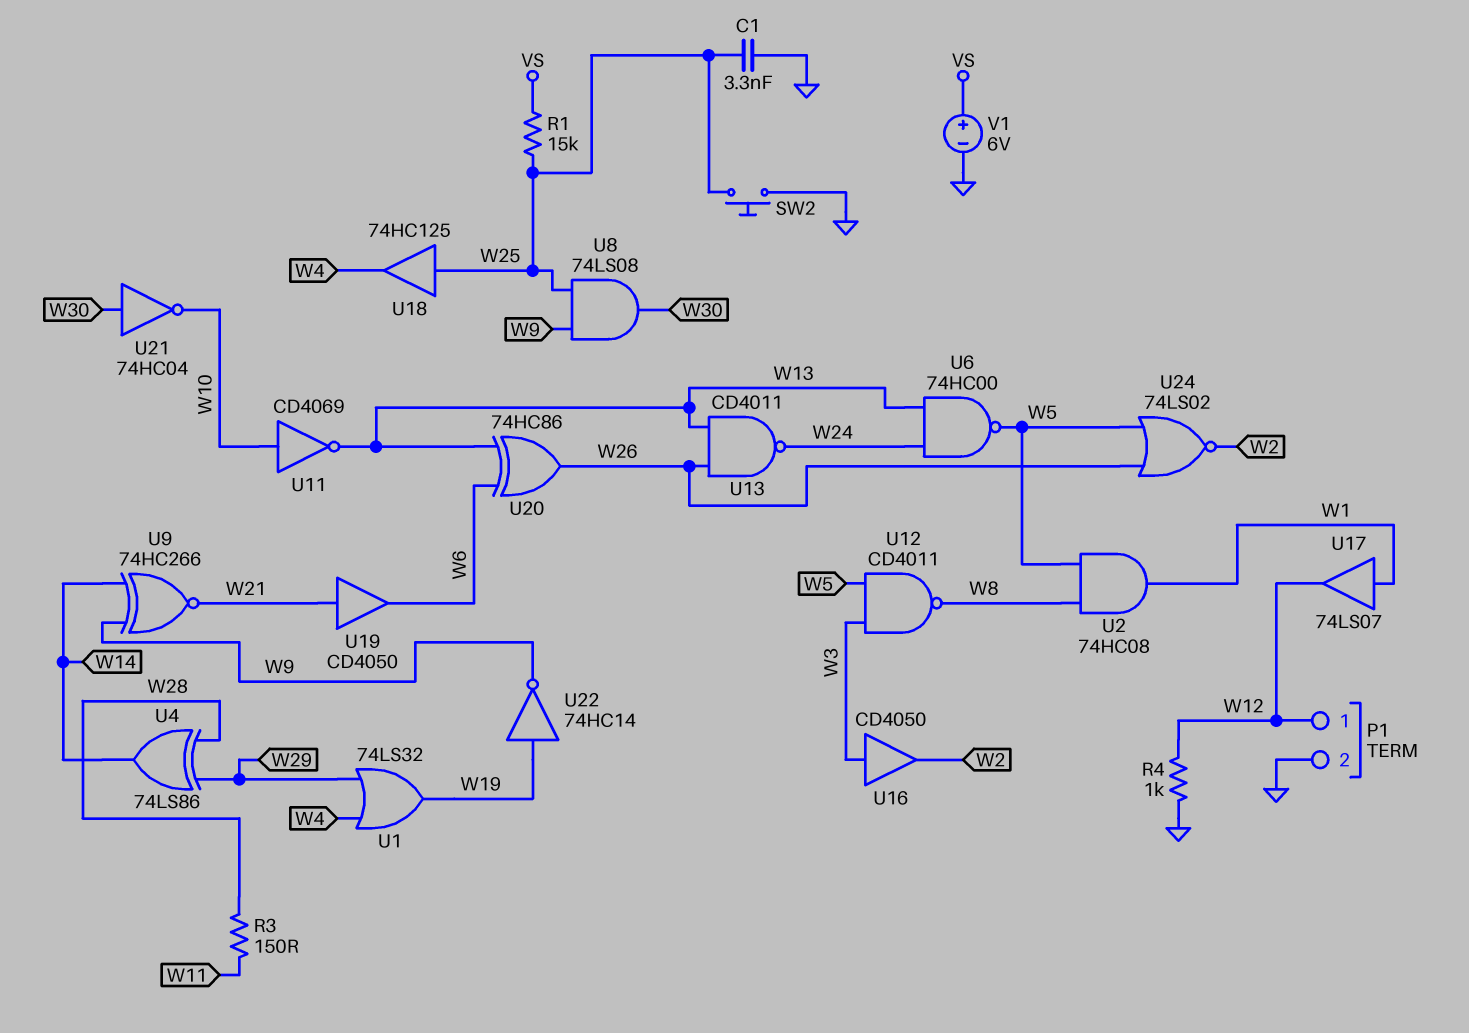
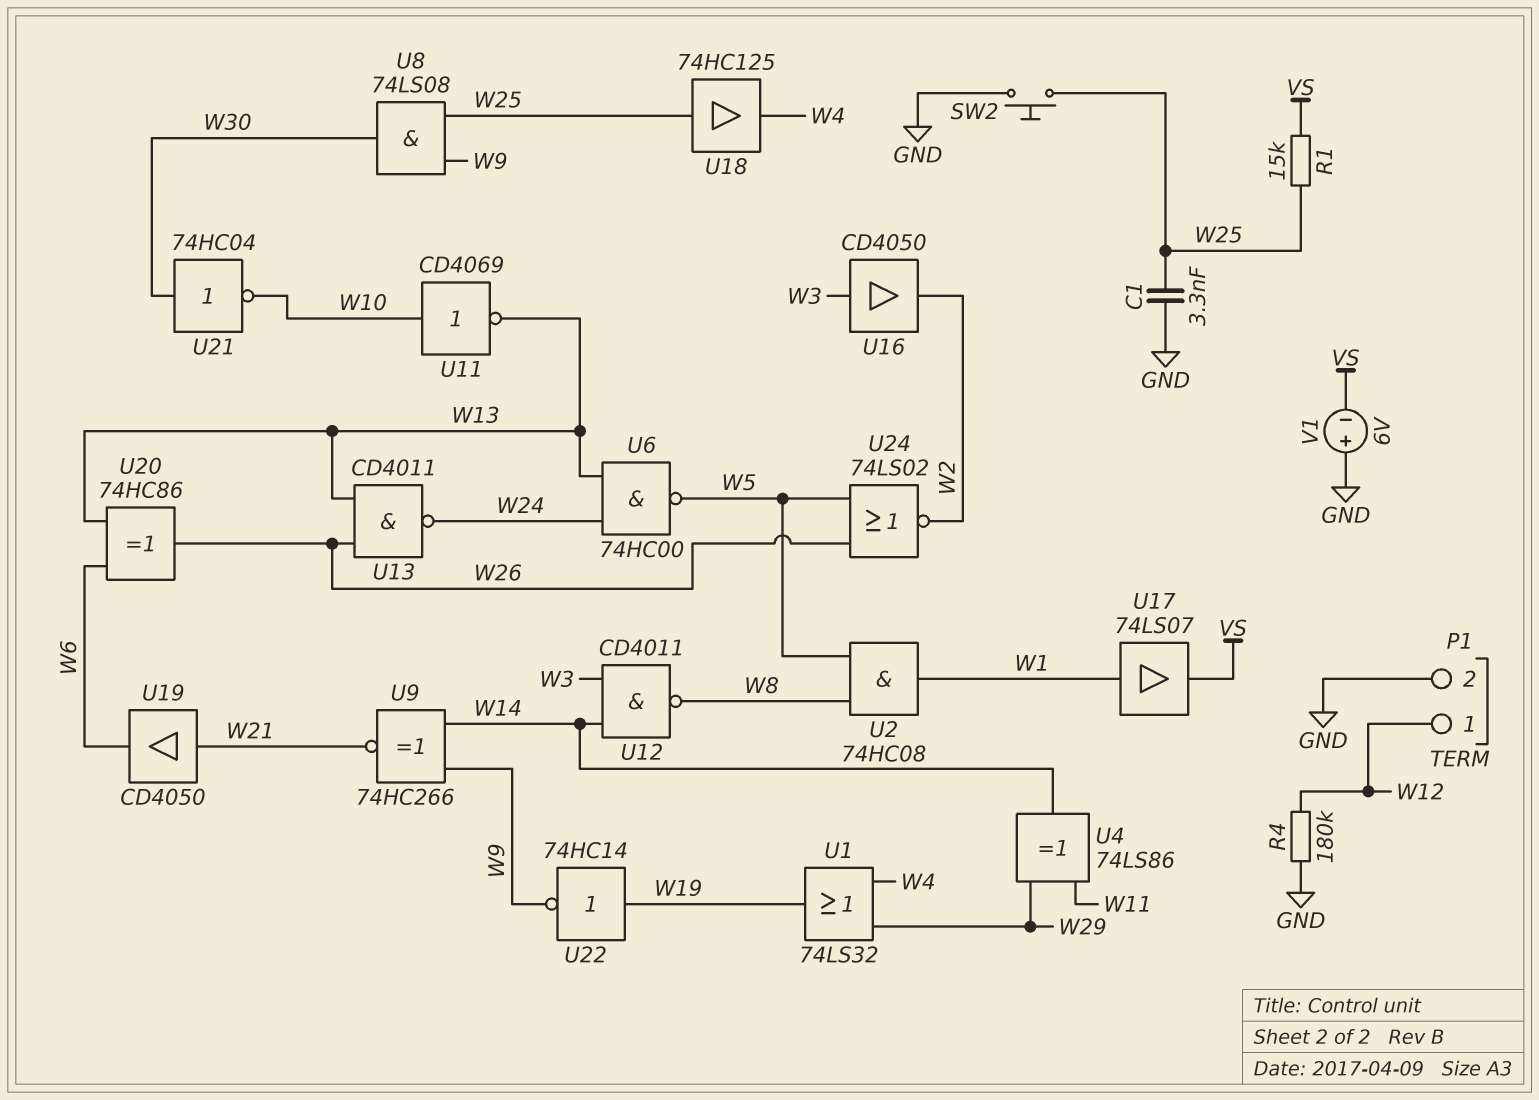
R3: 150 (W11, W28) -> none
R4: 1k (GND, W12) -> 180k (GND, W12)
U4: XOR 74LS86 (in W28, in W29, out W14) -> XOR 74LS86 (in W11, in W29, out W14)
U12: NAND CD4011 (in W3, in W5, out W8) -> NAND CD4011 (in W3, in W14, out W8)
U17: buffer 74LS07 (in W1, out W12) -> buffer 74LS07 (in W1, out VS)
V1: 6V (plus VS, minus GND) -> 6V (plus GND, minus VS)

